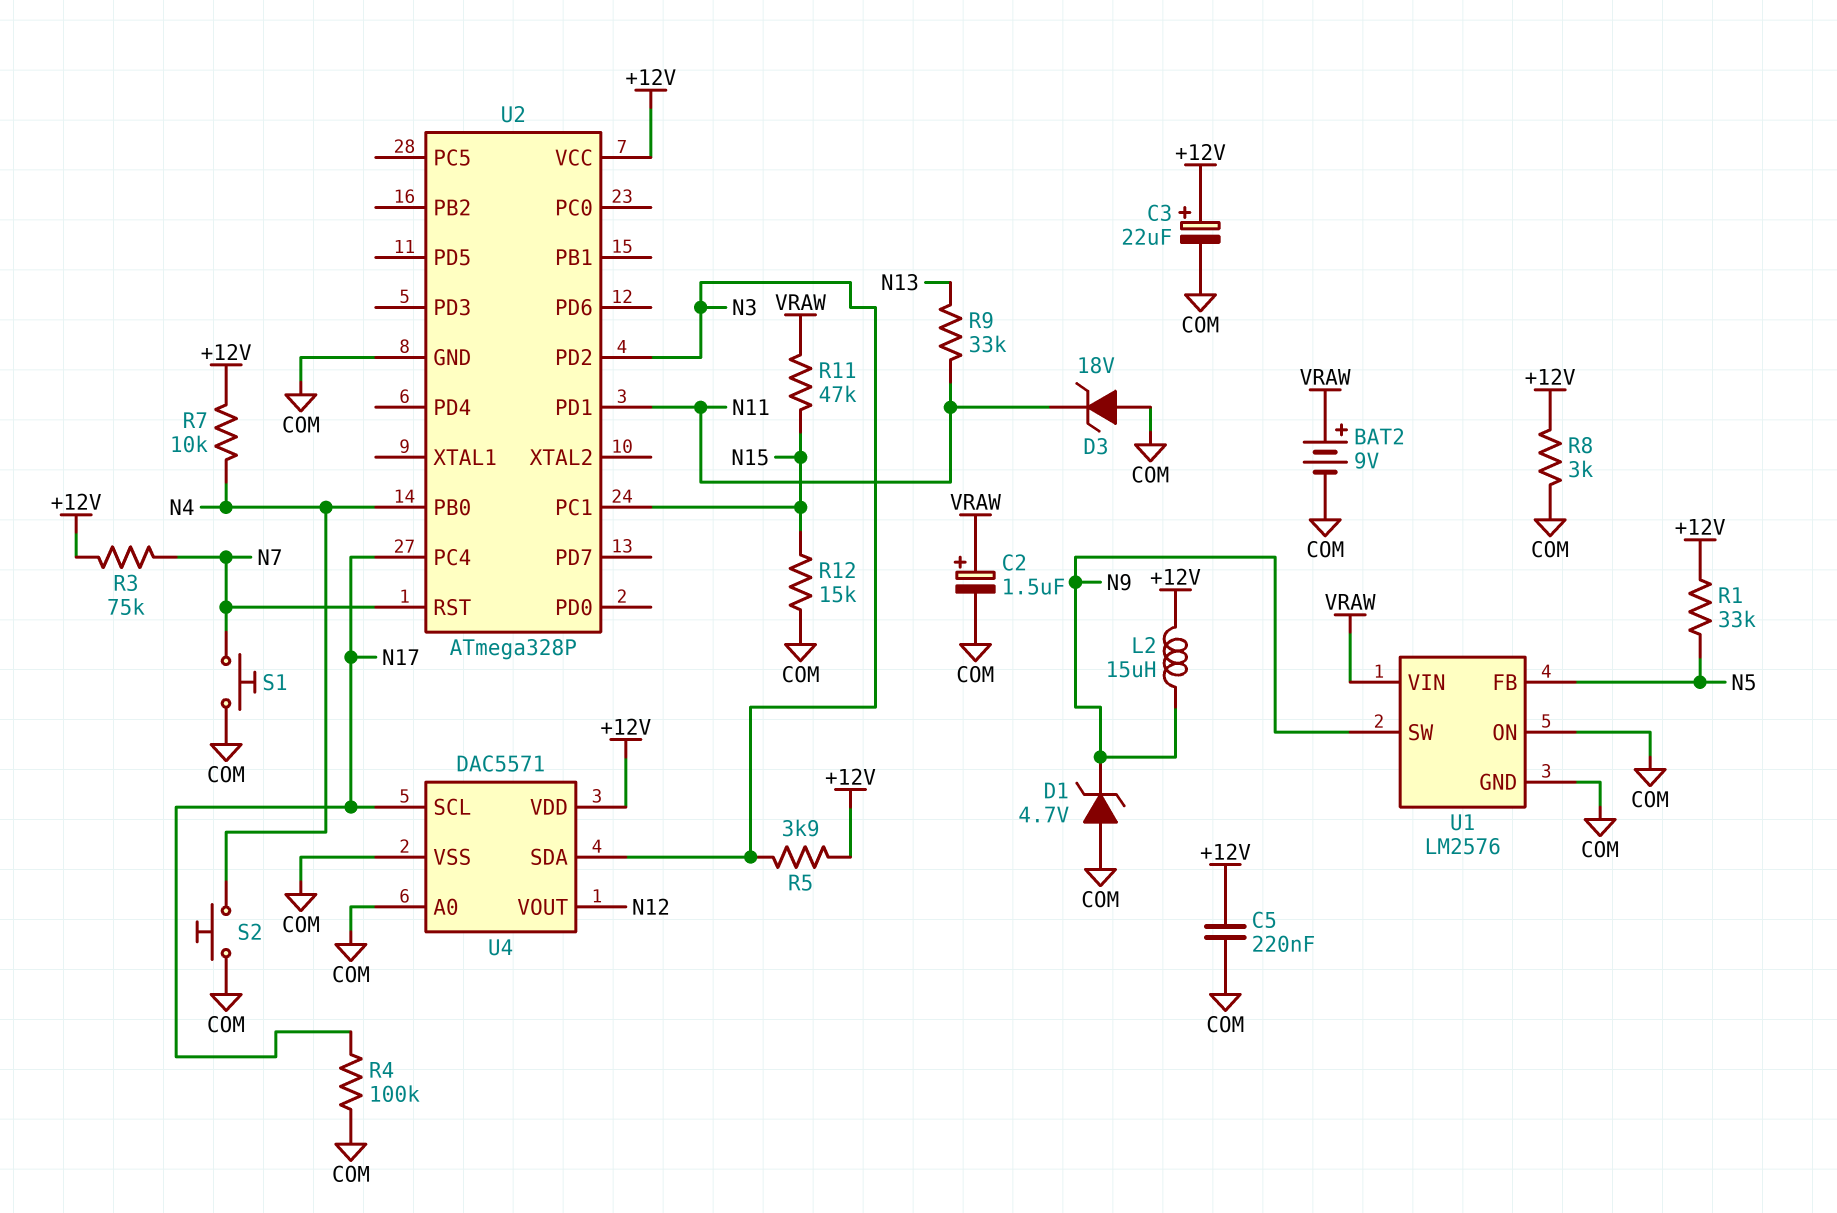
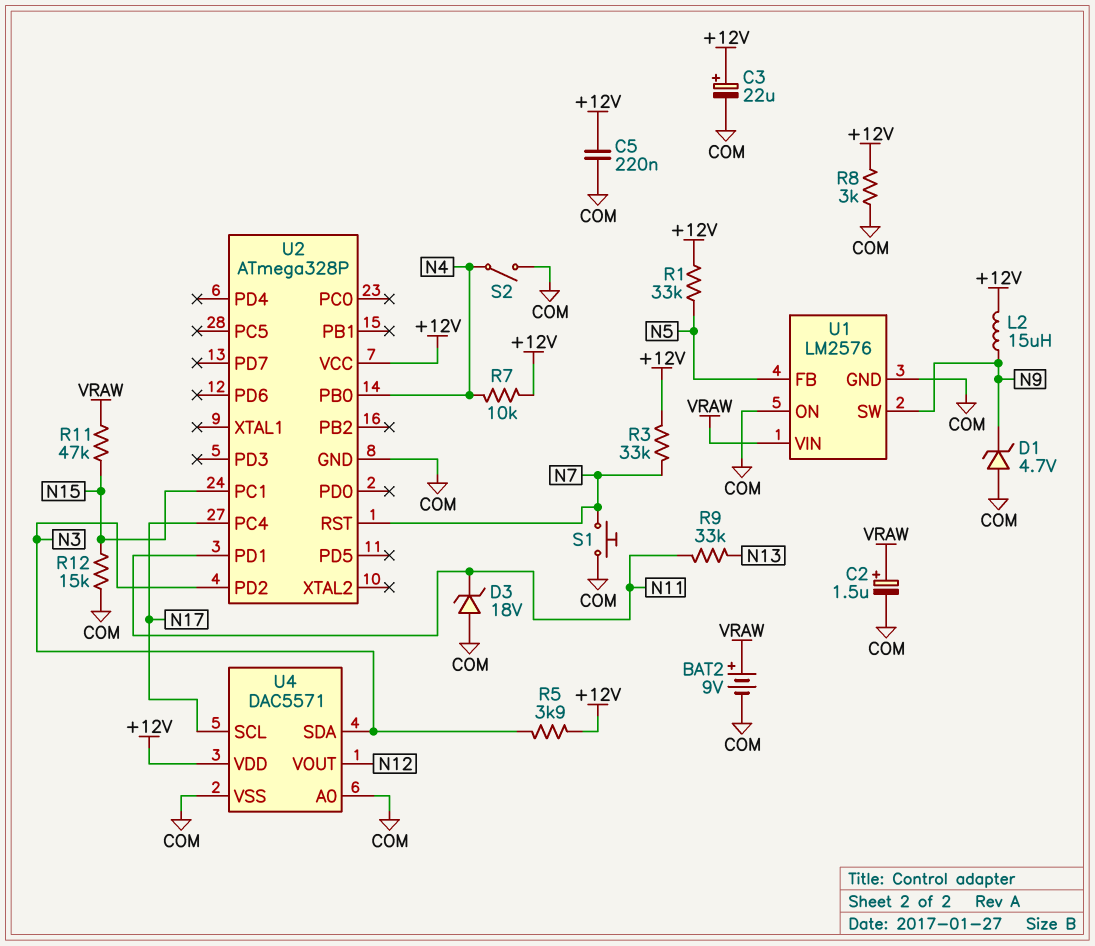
R3: 75k (+12V, N7) -> 33k (+12V, N7)
R4: 100k (COM, N17) -> none
S2: button (COM, N4) -> switch (COM, N4)

